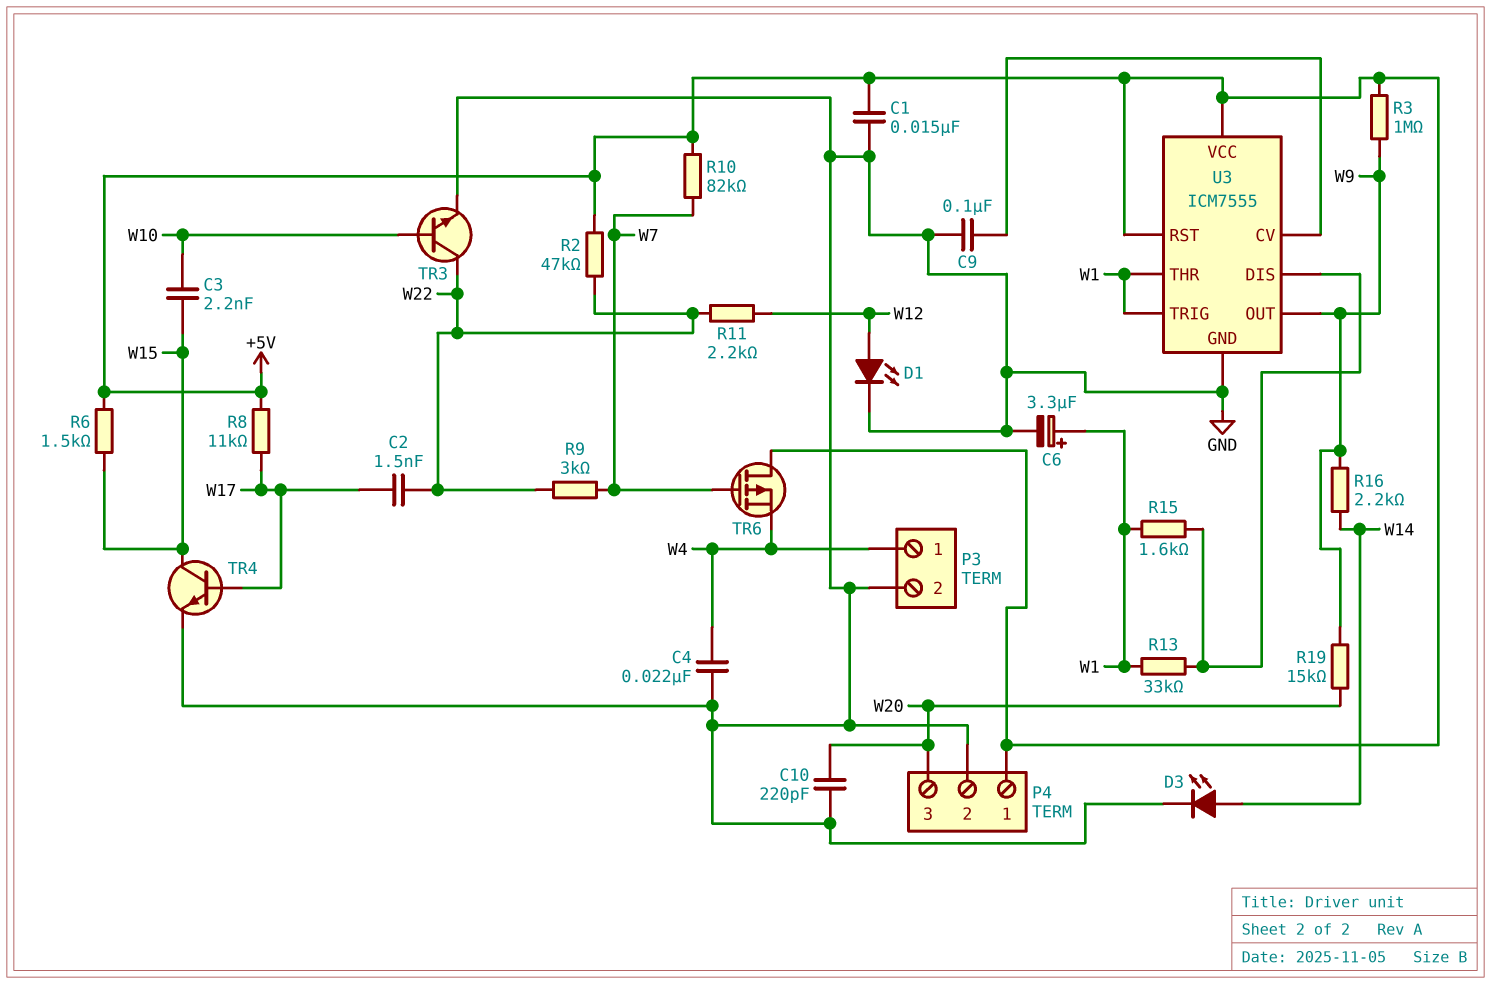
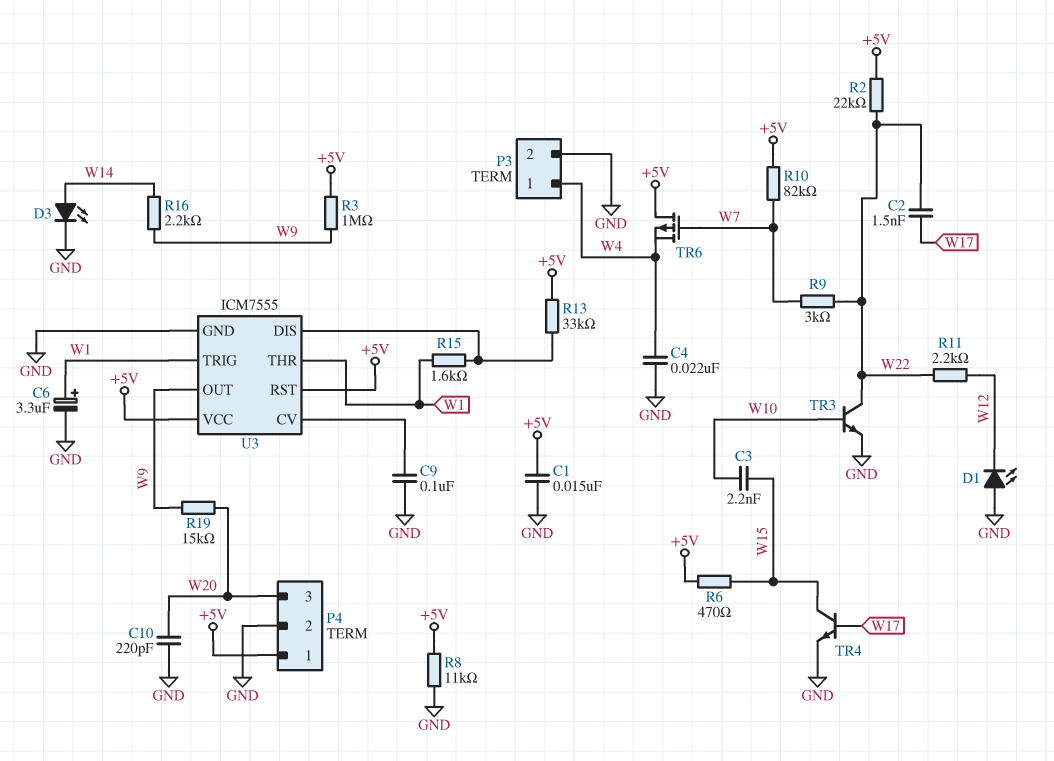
D1: LED (A W12, K GND) -> LED (A GND, K W12)
R2: 47k (+5V, W22) -> 22k (+5V, W22)
R6: 1.5k (+5V, W15) -> 470 (+5V, W15)
R8: 11k (+5V, W17) -> 11k (+5V, GND)
R13: 33k (U3/DIS, W1) -> 33k (+5V, U3/DIS)

